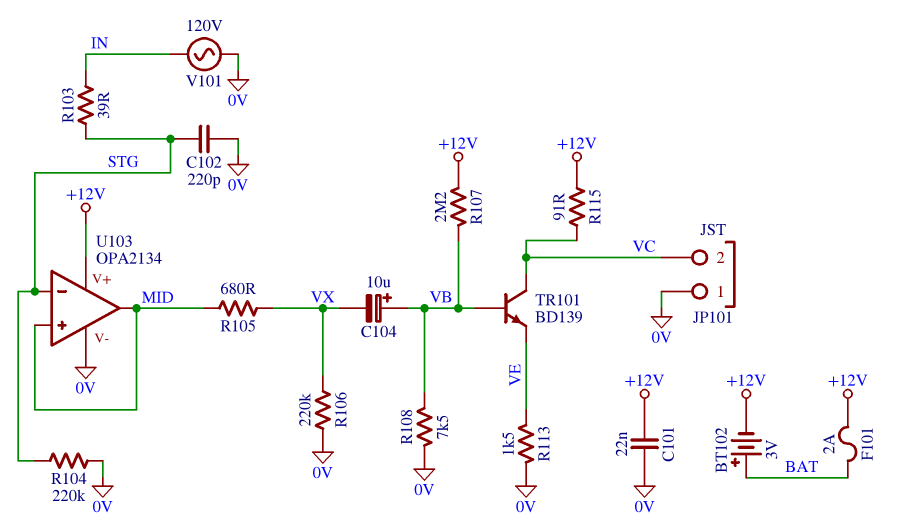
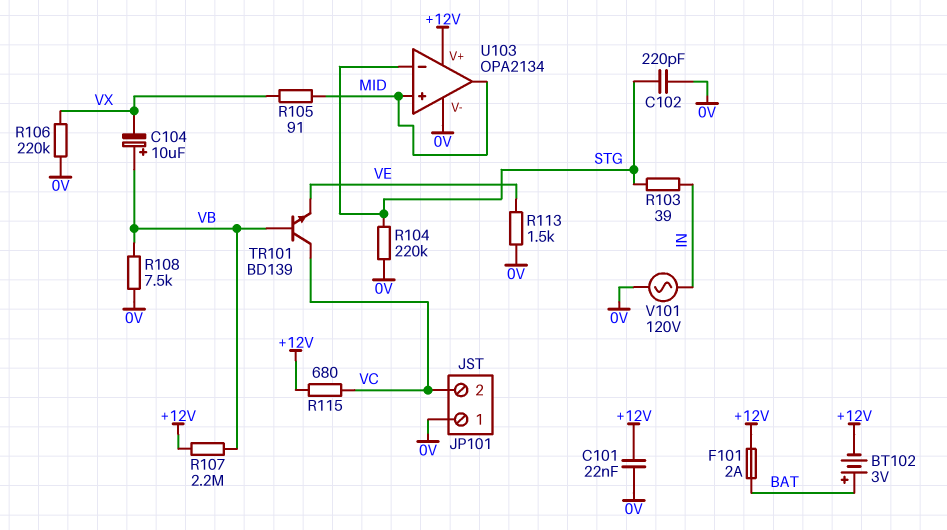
R105: 680 (MID, VX) -> 91 (MID, VX)
R115: 91 (+12V, VC) -> 680 (+12V, VC)

